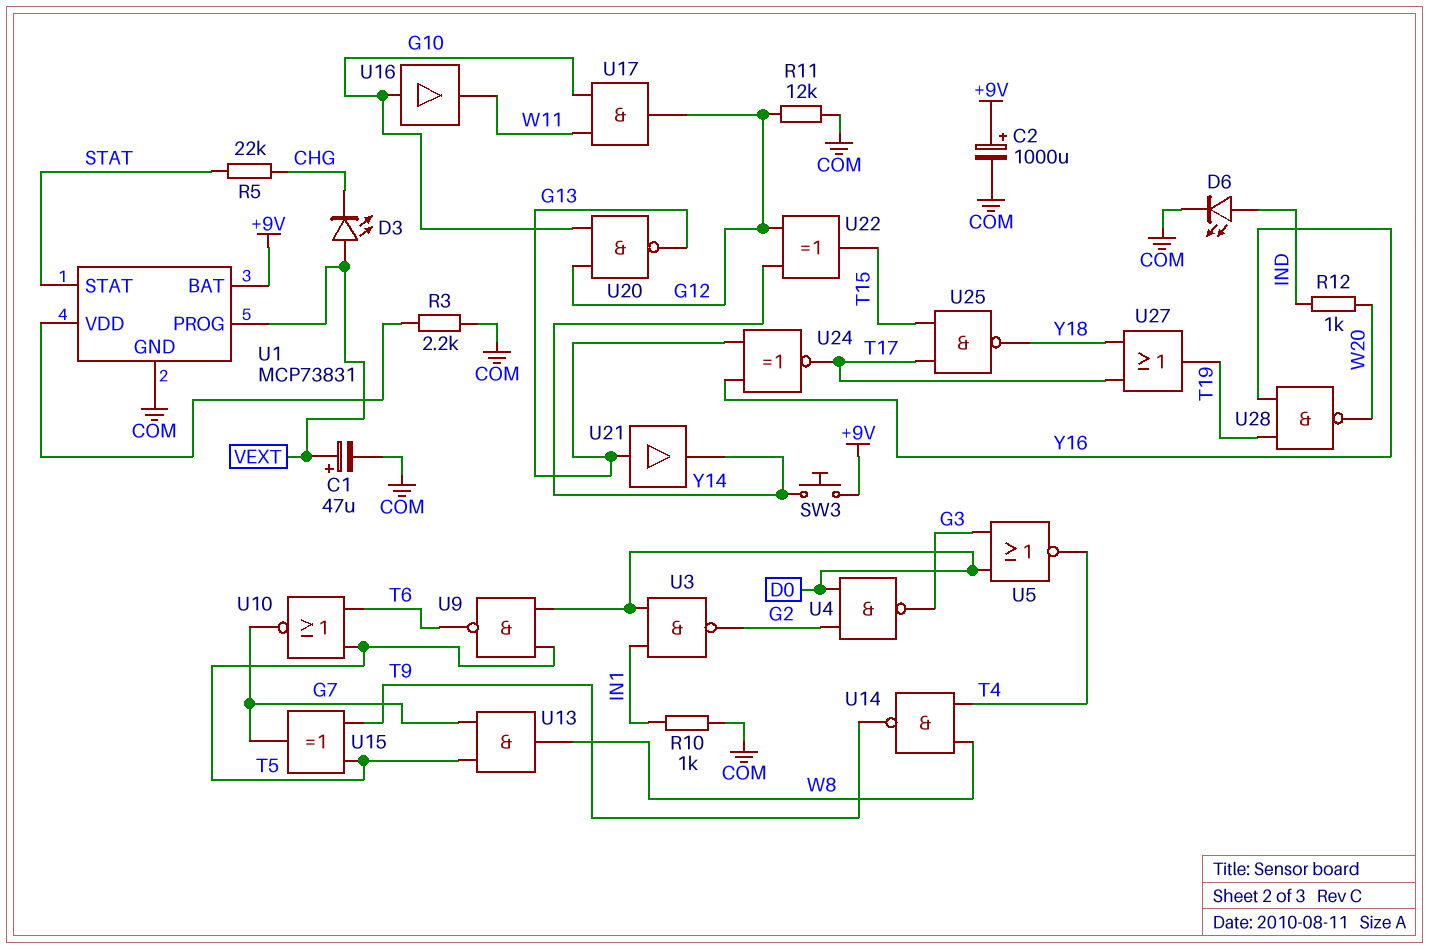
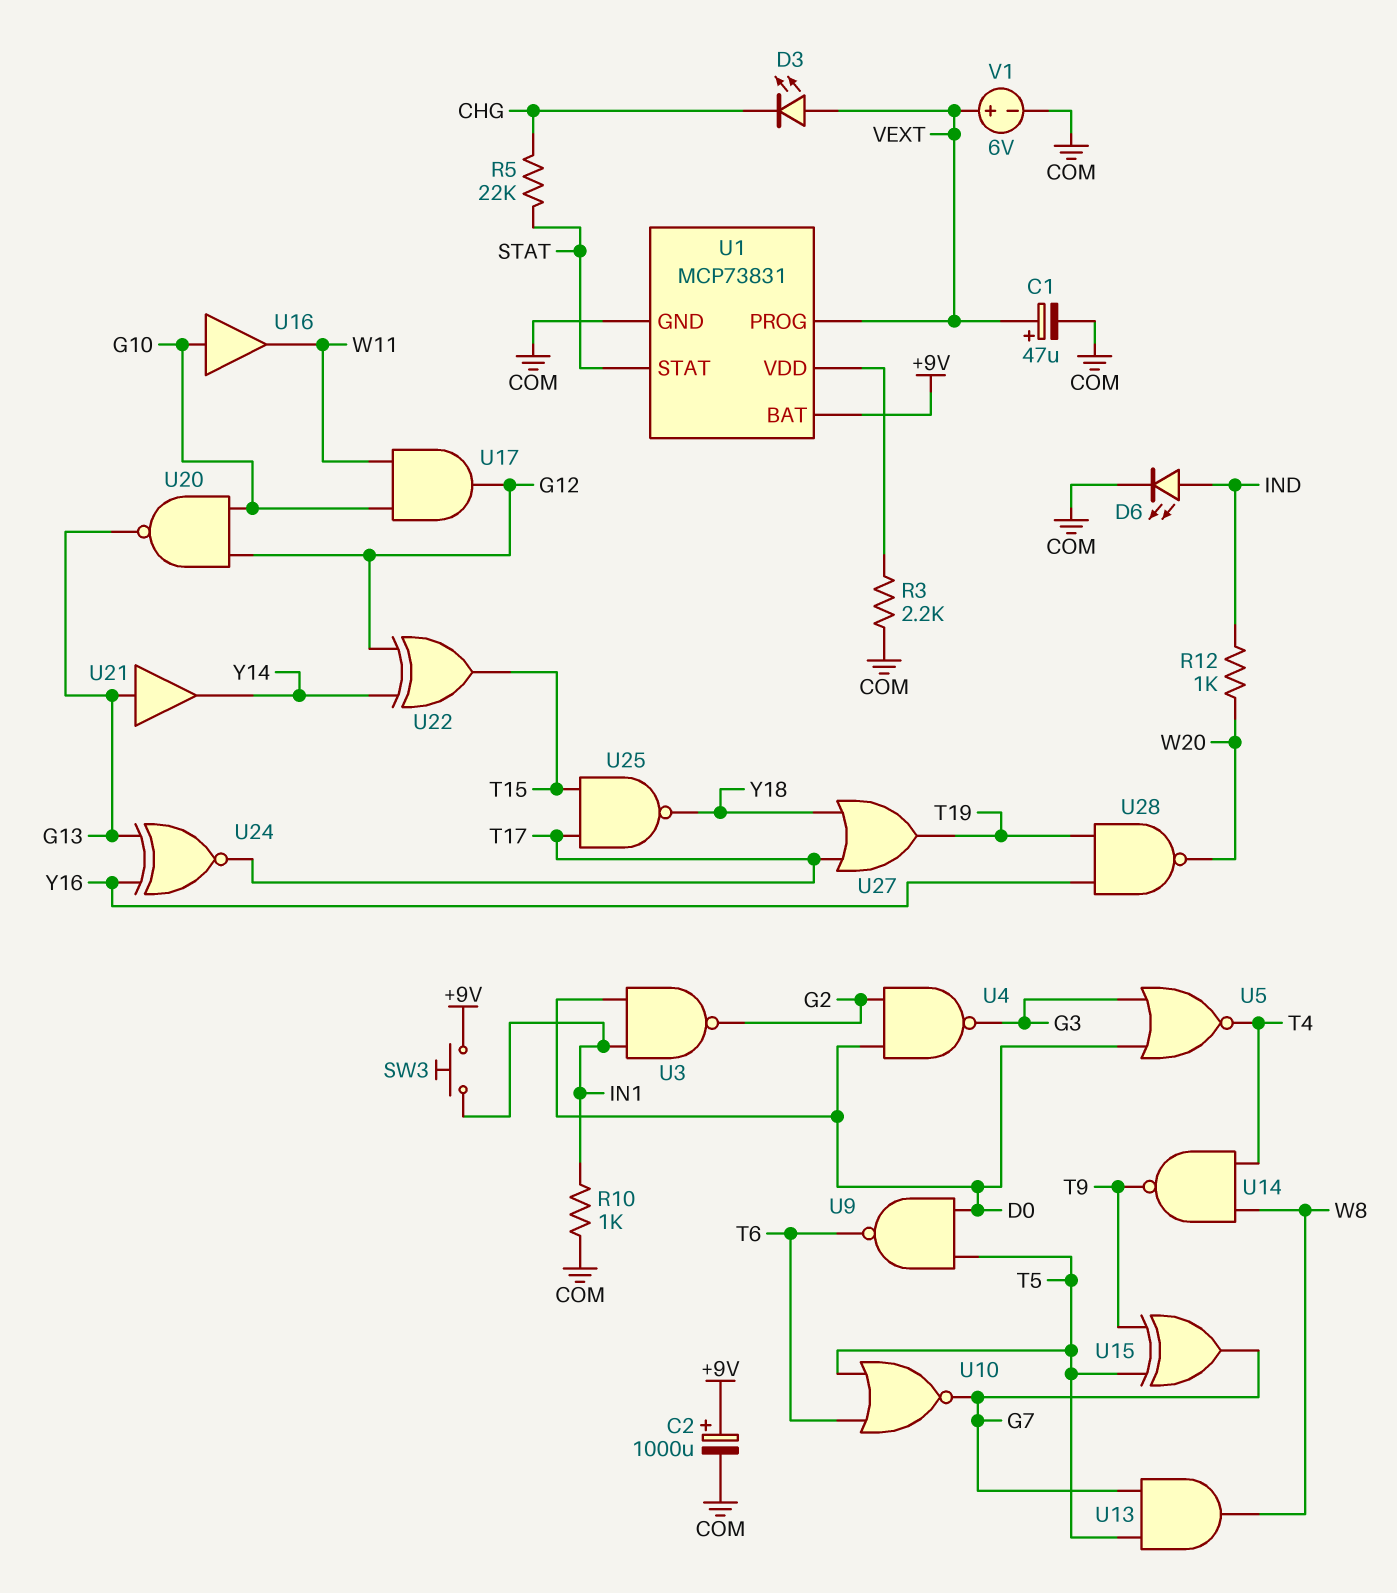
R11: 12k (COM, G12) -> none
SW3: button (+9V, Y14) -> button (+9V, IN1)
V1: none -> 6V (plus VEXT, minus COM)

